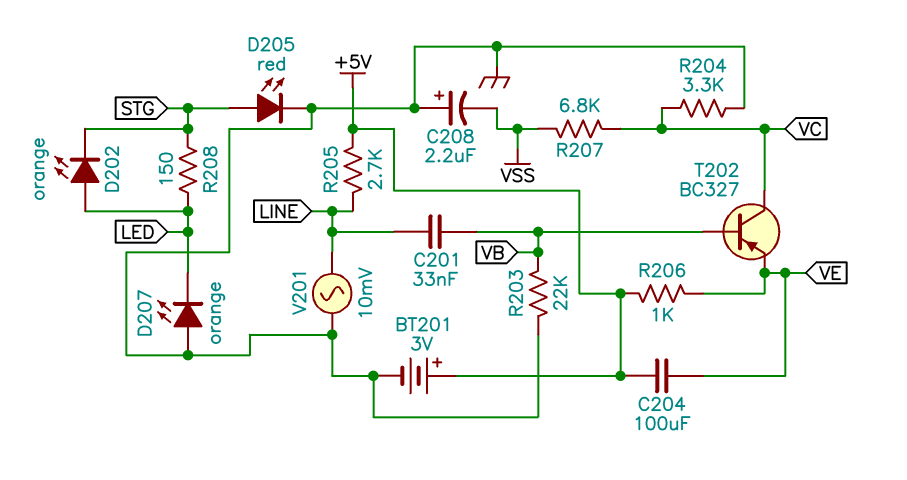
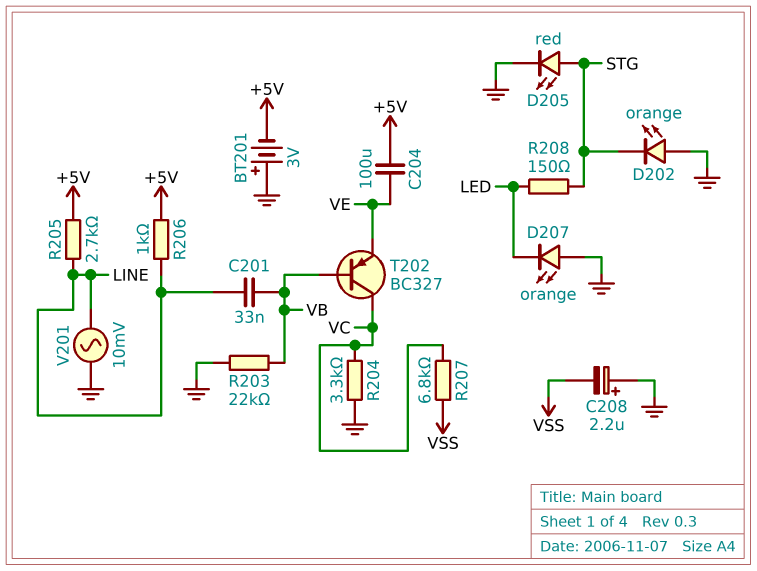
BT201: 3V (plus +5V, minus GND) -> 3V (plus GND, minus +5V)
D202: LED orange (A LED, K STG) -> LED orange (A GND, K STG)
R206: 1k (+5V, VE) -> 1k (+5V, LINE)

